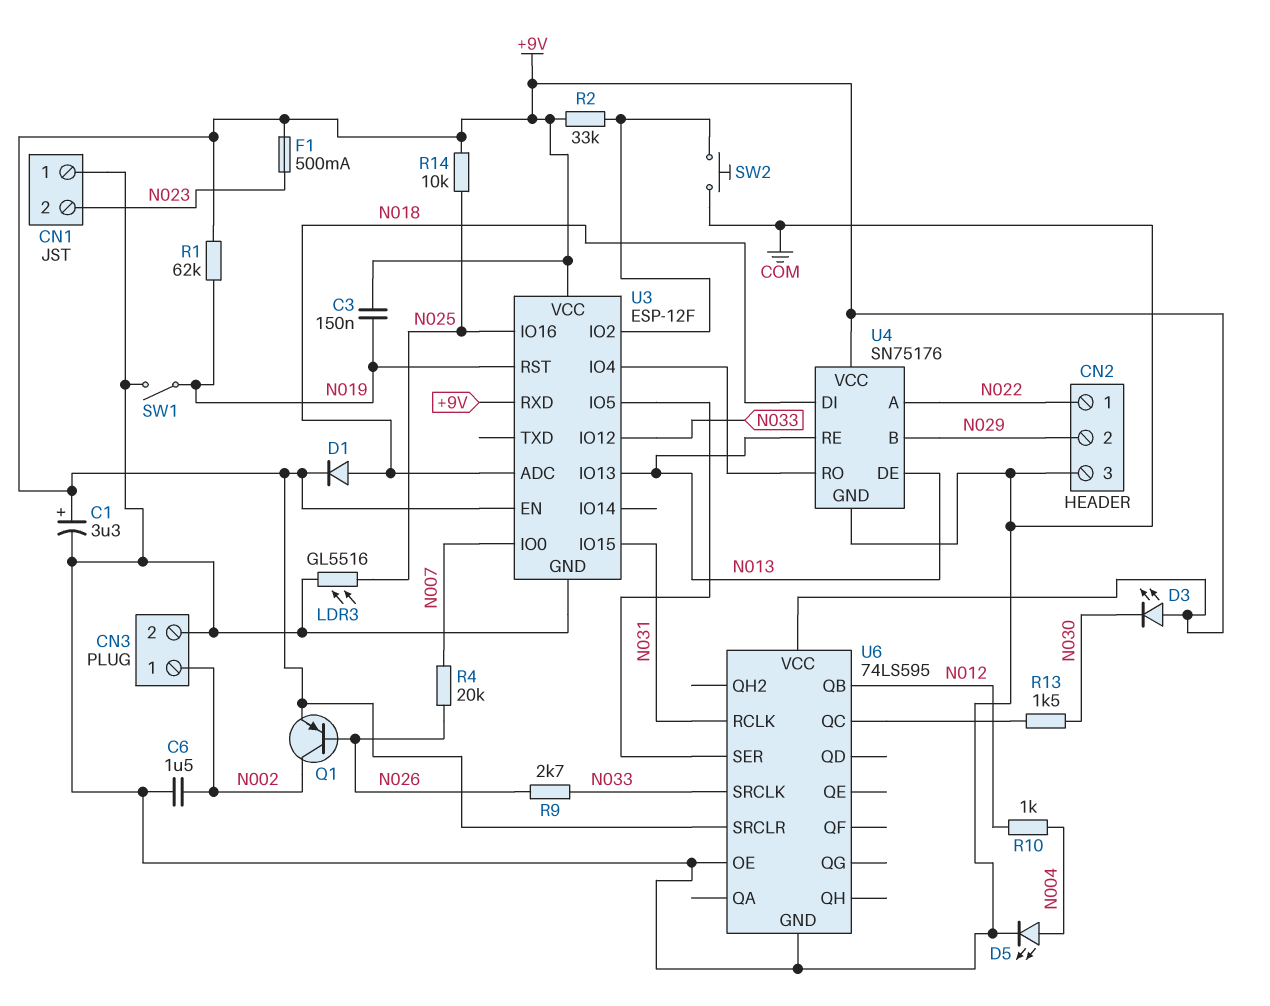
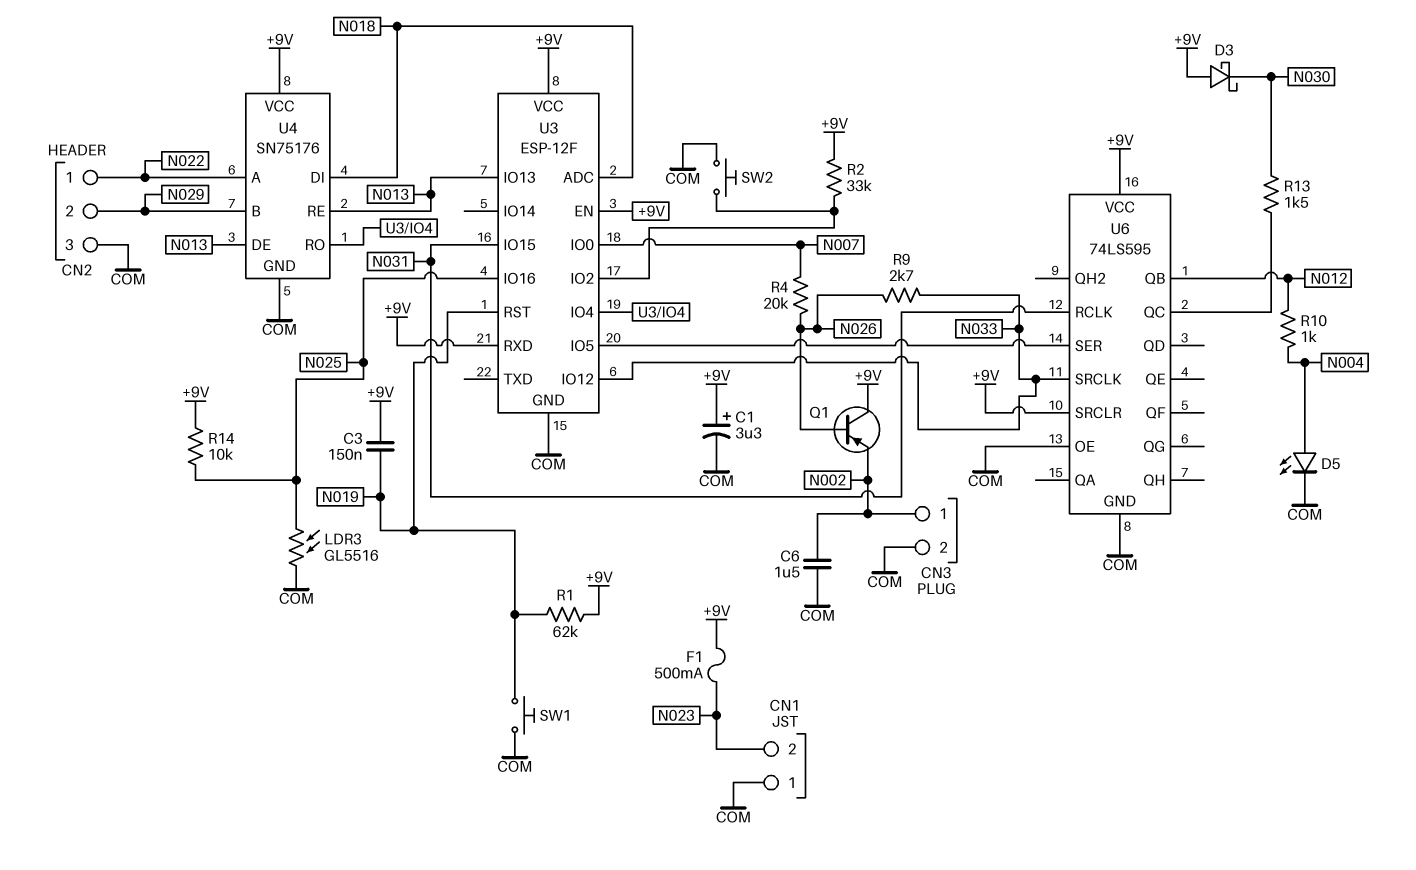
D1: diode (A N018, K +9V) -> none
D3: LED (A +9V, K N030) -> schottky (A +9V, K N030)
Q1: PNP (B N026, C N002, E +9V) -> PNP (B N026, C +9V, E N002)
SW1: switch (COM, N019) -> button (COM, N019)

